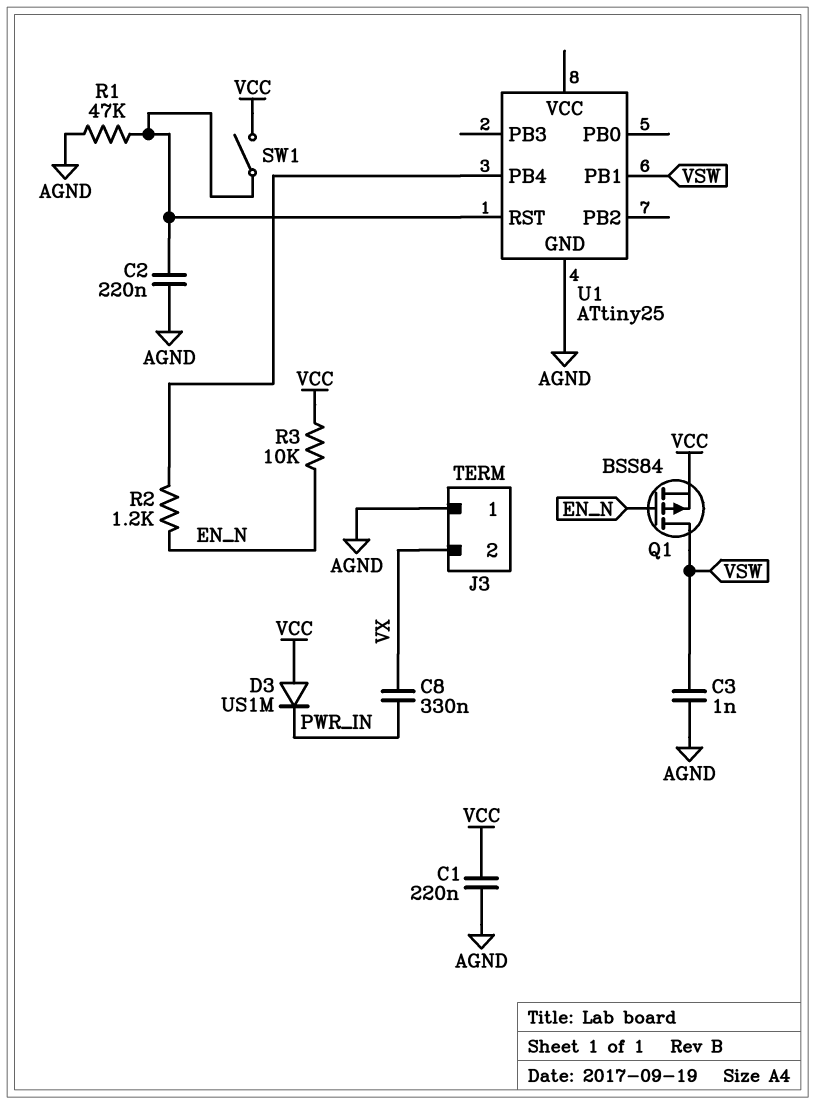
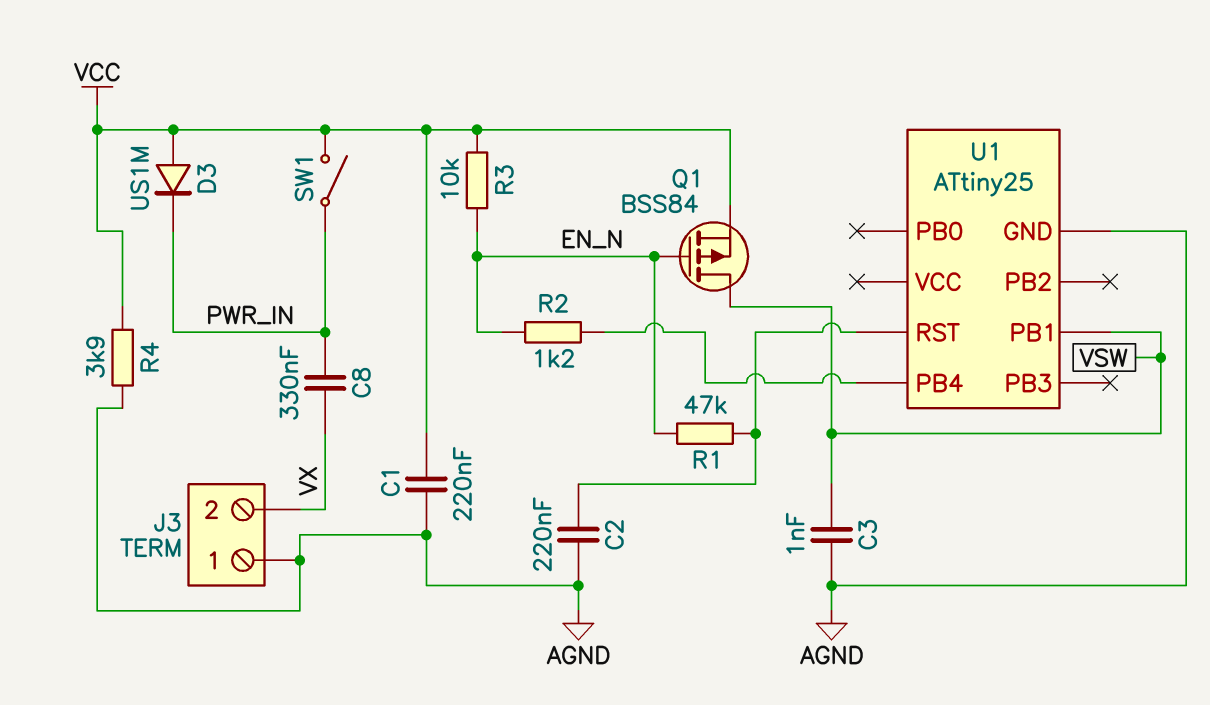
R1: 47k (AGND, U1/RST) -> 47k (EN_N, U1/RST)
R4: none -> 3.9k (AGND, VCC)
SW1: switch (U1/RST, VCC) -> switch (PWR_IN, VCC)

